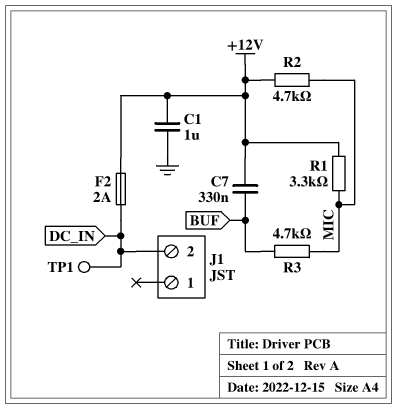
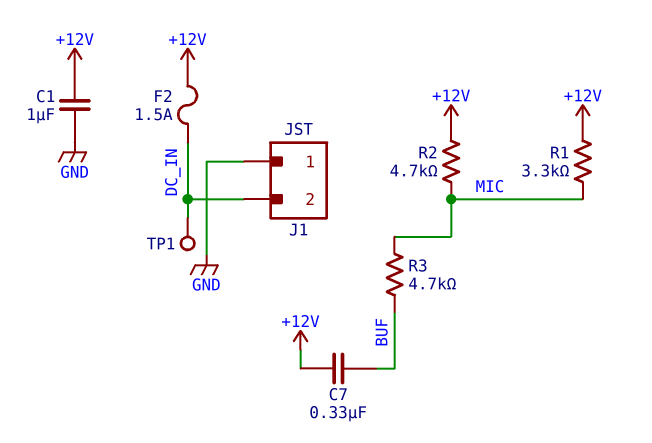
F2: 2A (+12V, DC_IN) -> 1.5A (+12V, DC_IN)
J1 pin 1: none -> GND

